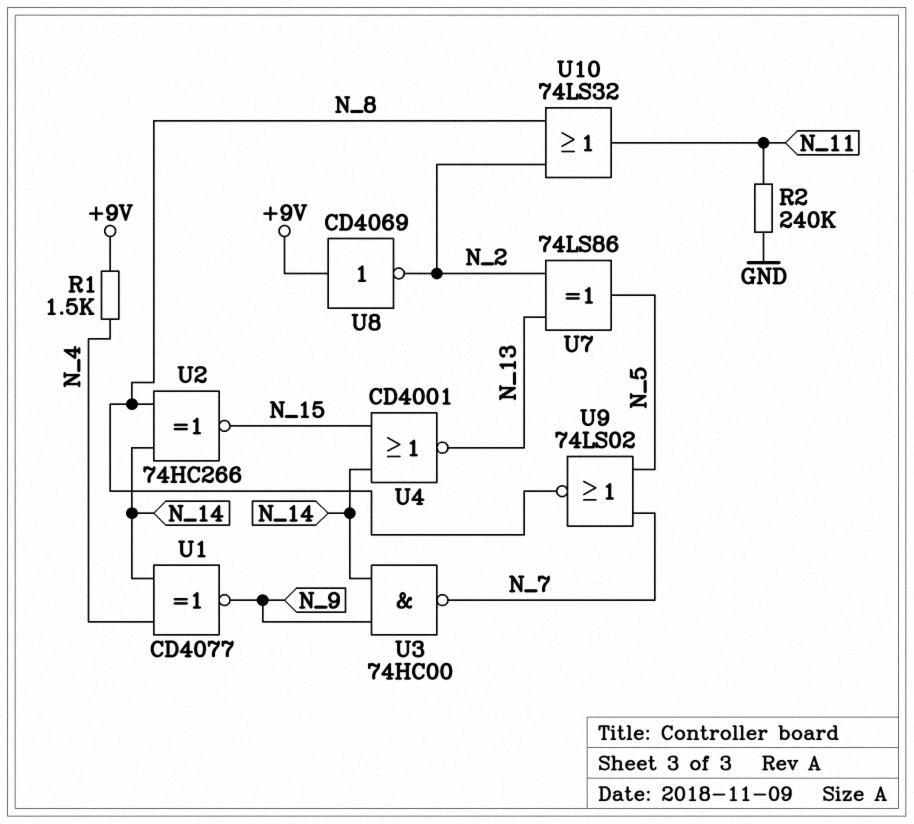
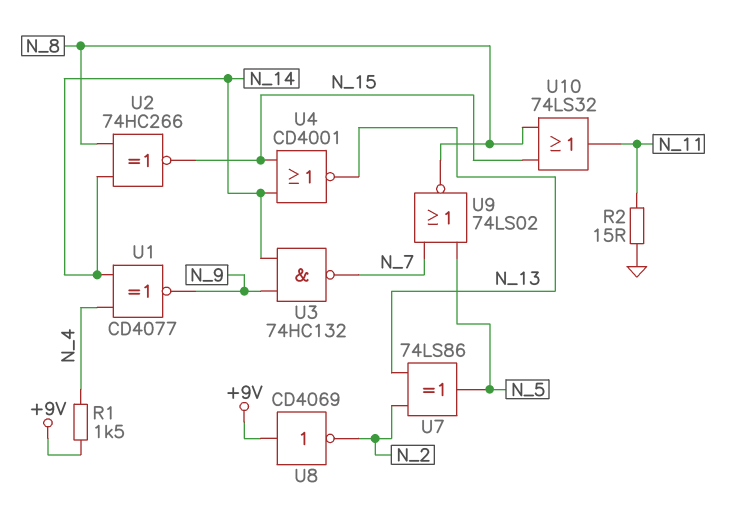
R2: 240k (GND, N_11) -> 15 (GND, N_11)
U3: NAND 74HC00 (in N_9, in N_14, out N_7) -> NAND 74HC132 (in N_9, in N_14, out N_7)
U10: OR 74LS32 (in N_2, in N_8, out N_11) -> OR 74LS32 (in N_8, in N_15, out N_11)

